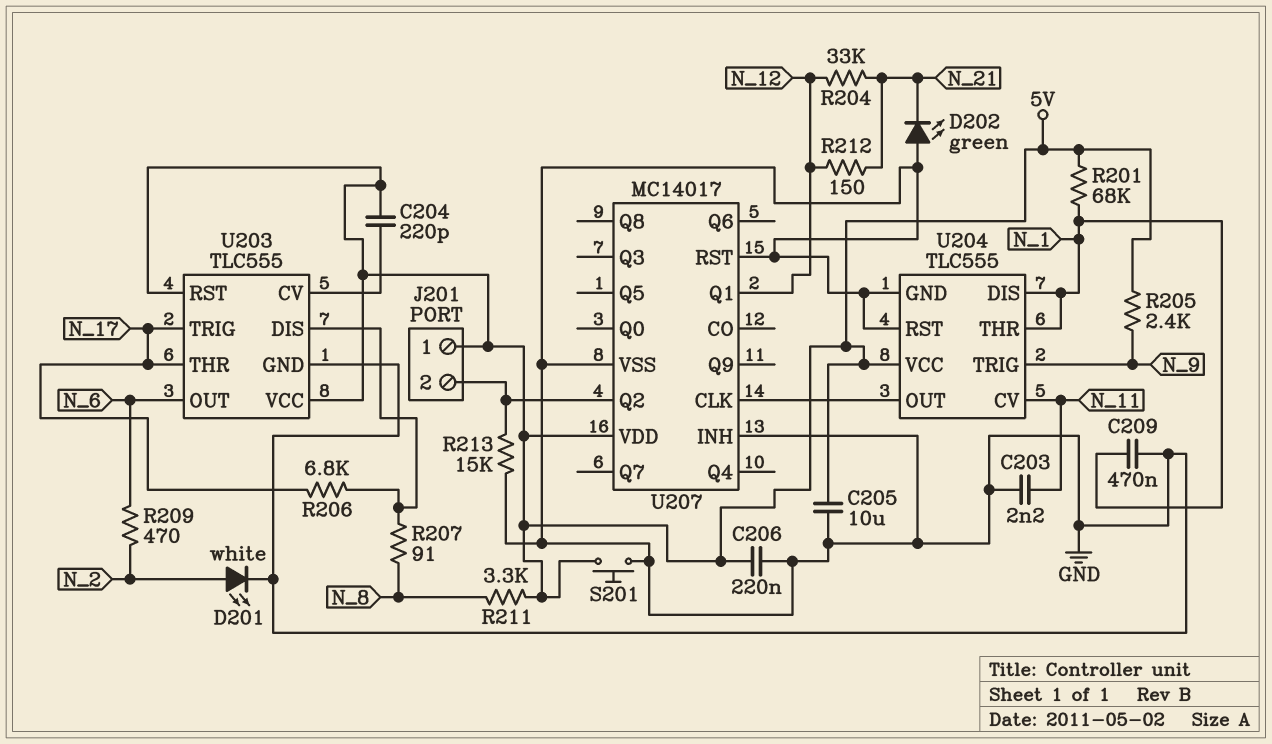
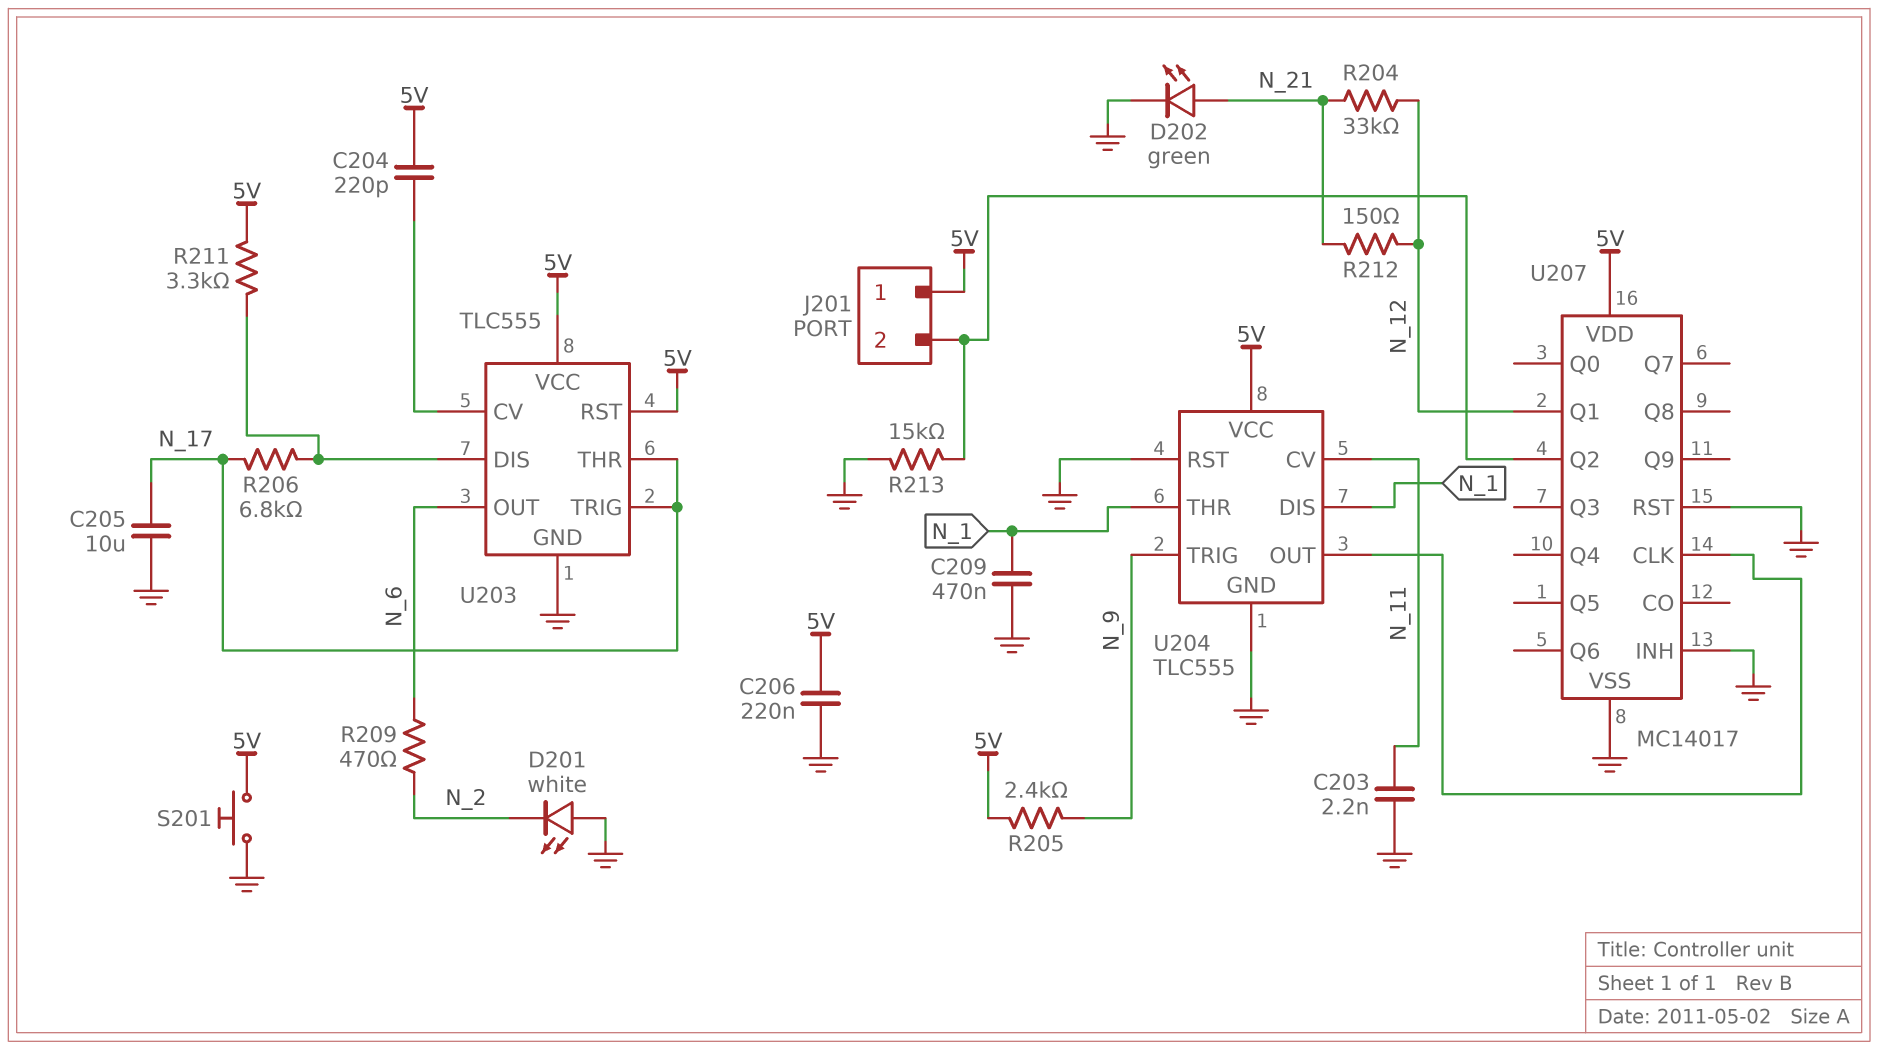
C205: 10uF (5V, GND) -> 10uF (GND, N_17)
D201: LED white (A N_2, K GND) -> LED white (A GND, K N_2)
D202: LED green (A GND, K N_21) -> LED green (A N_21, K GND)
R201: 68k (5V, N_1) -> none
R207: 91 (N_8, U203/DIS) -> none
R211: 3.3k (5V, N_8) -> 3.3k (5V, U203/DIS)

